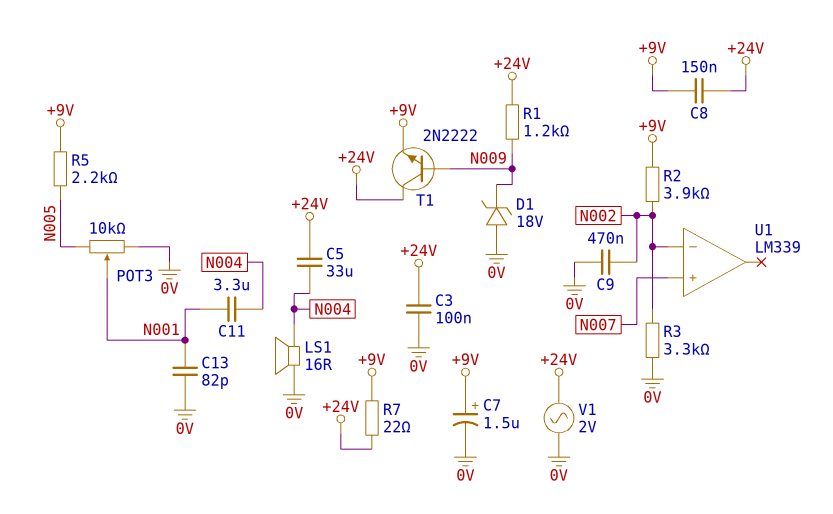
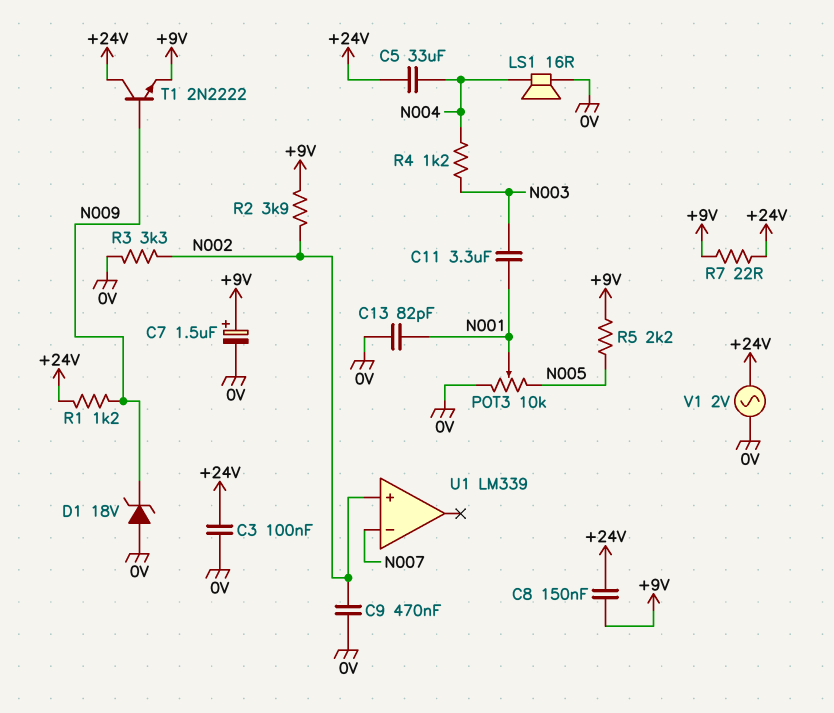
C11: 3.3uF (N001, N004) -> 3.3uF (N001, N003)
R4: none -> 1.2k (N003, N004)
U1 pin in+: N007 -> N002
U1 pin in-: N002 -> N007

